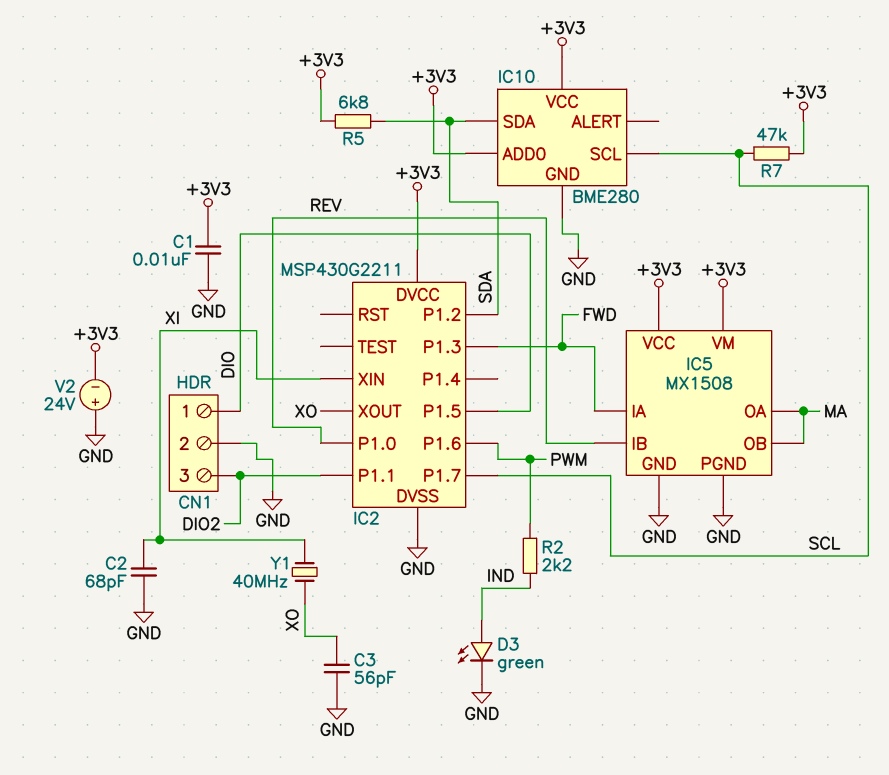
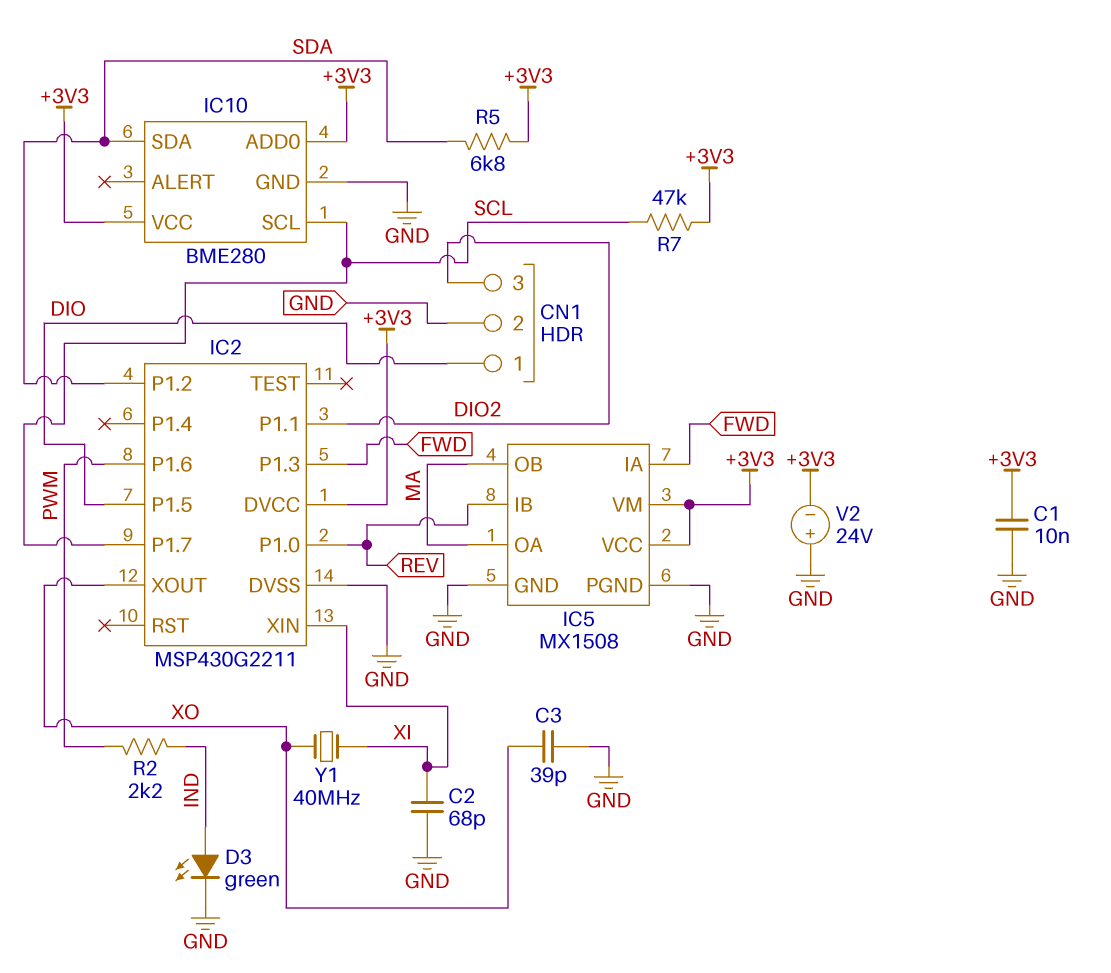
C3: 56pF (GND, XO) -> 39pF (GND, XO)

